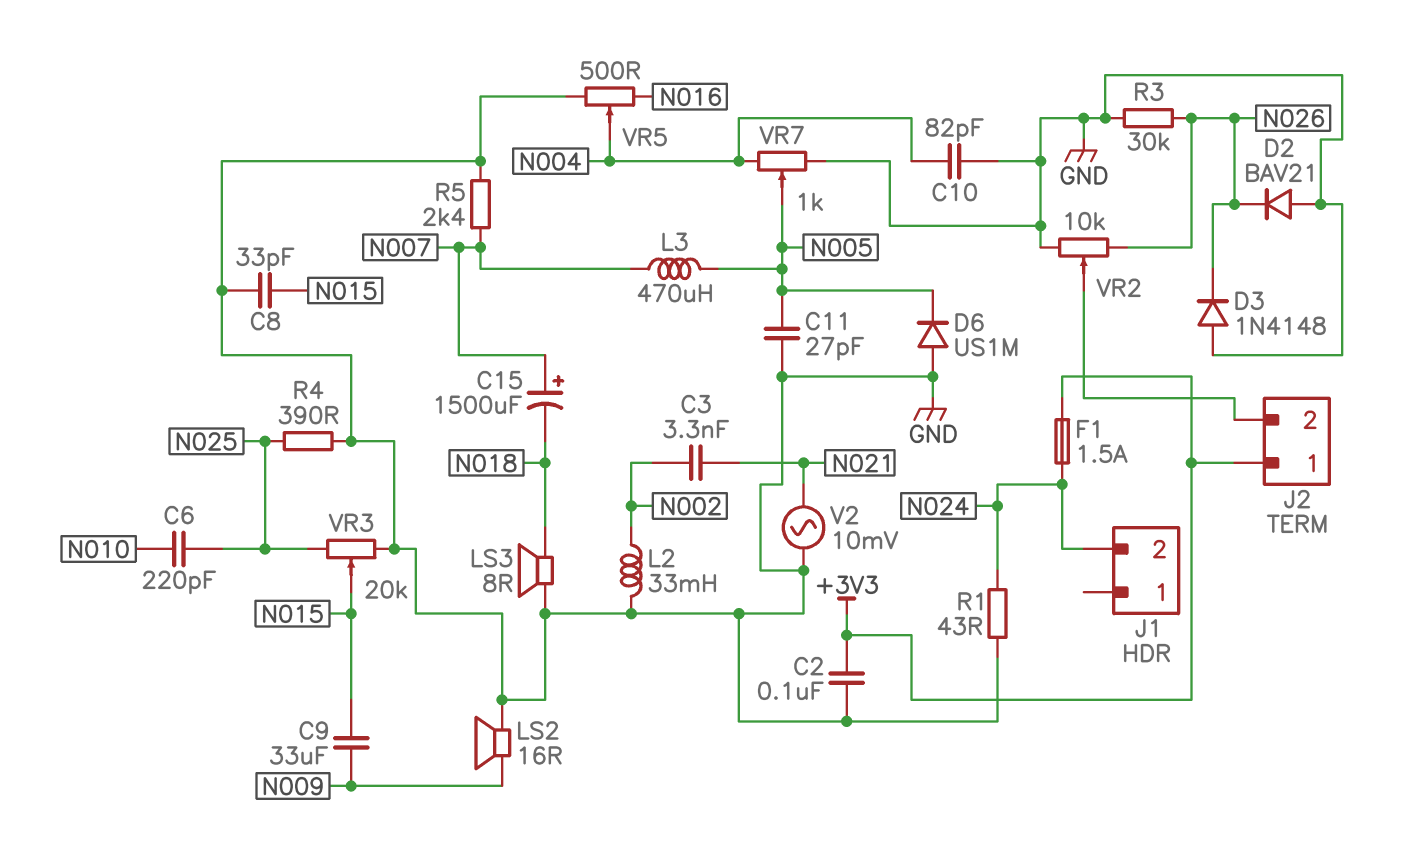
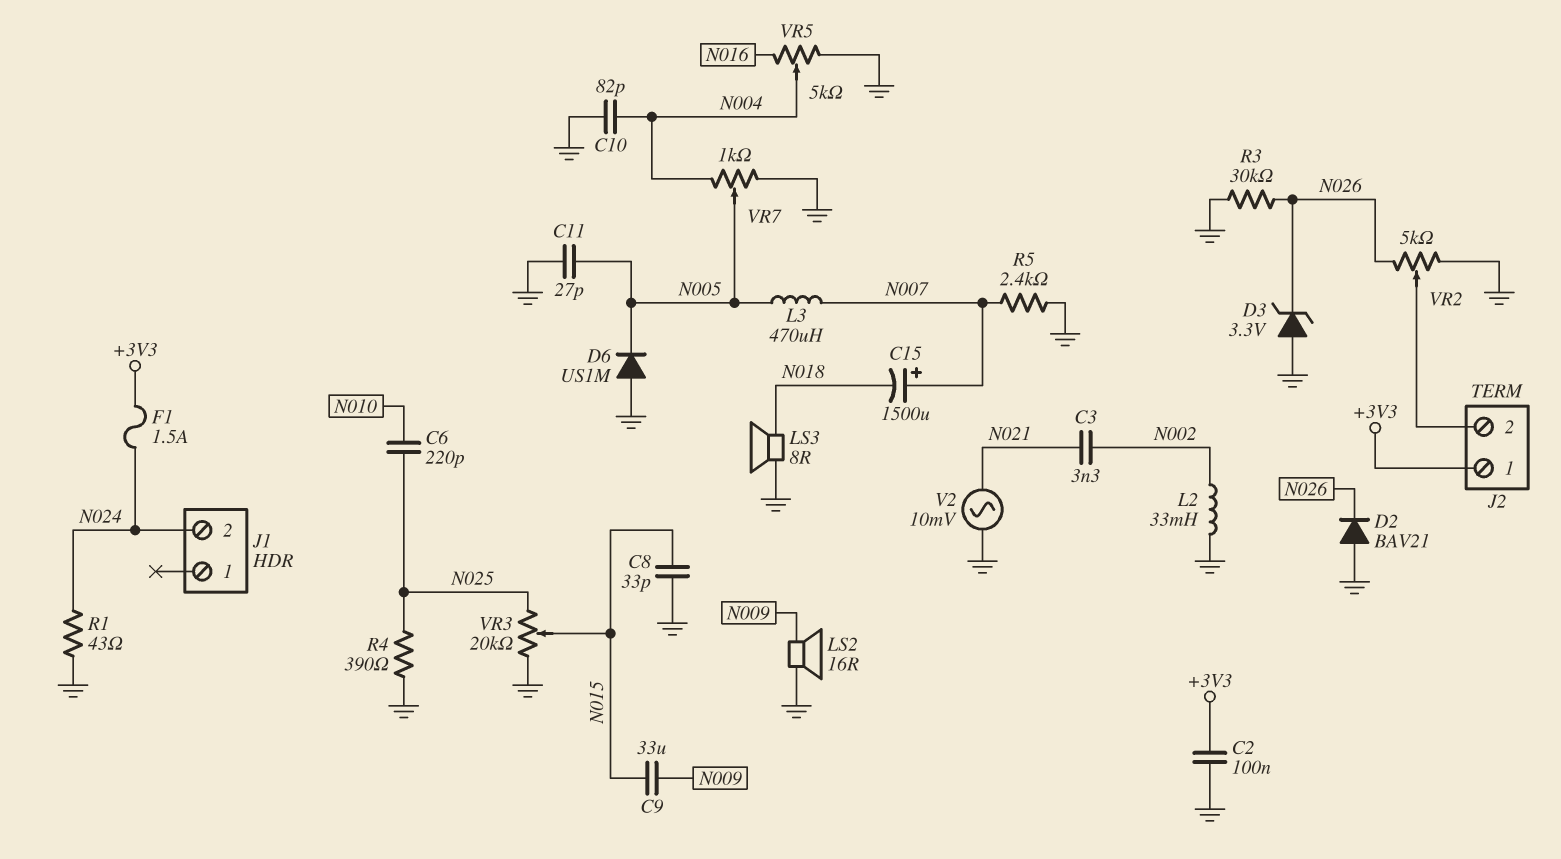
D3: diode 1N4148 (A GND, K N026) -> zener 3.3V (A GND, K N026)
VR2: 10k (GND, N026, wiper J2/2) -> 5k (GND, N026, wiper J2/2)
VR5: 500 (GND, N016, wiper N004) -> 5k (GND, N016, wiper N004)

